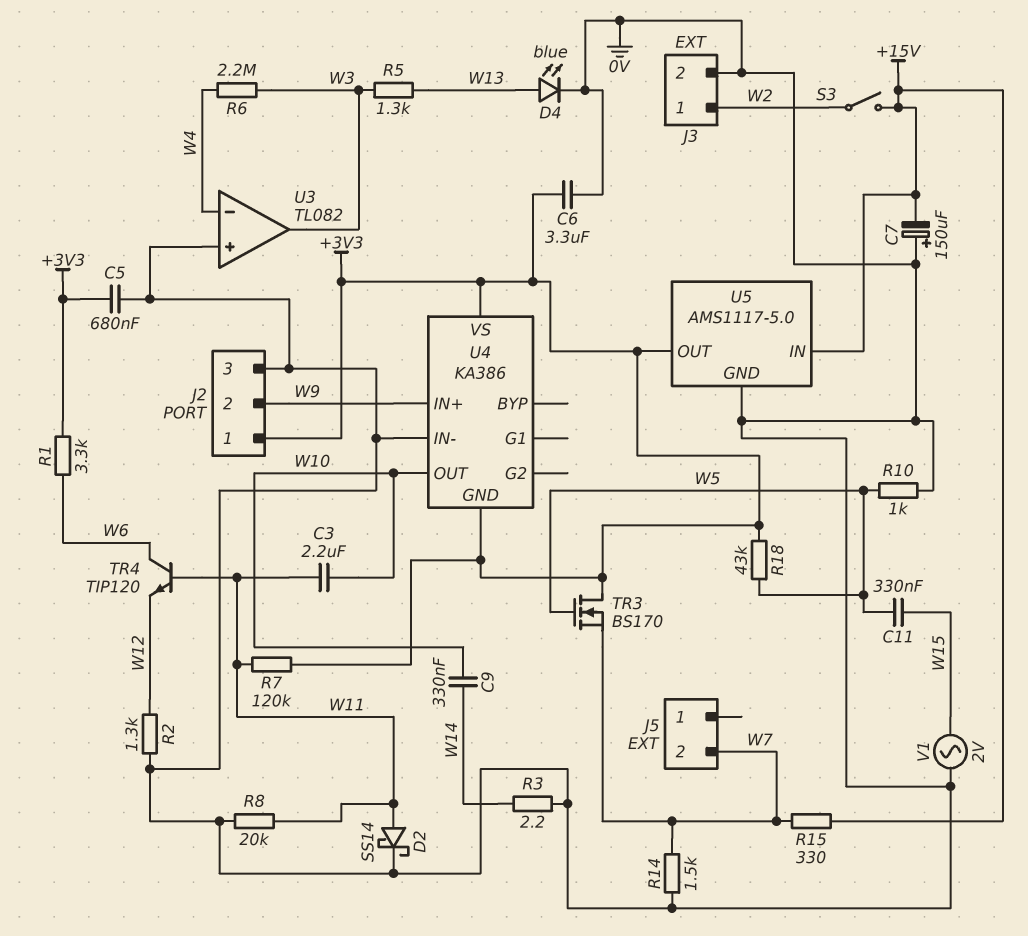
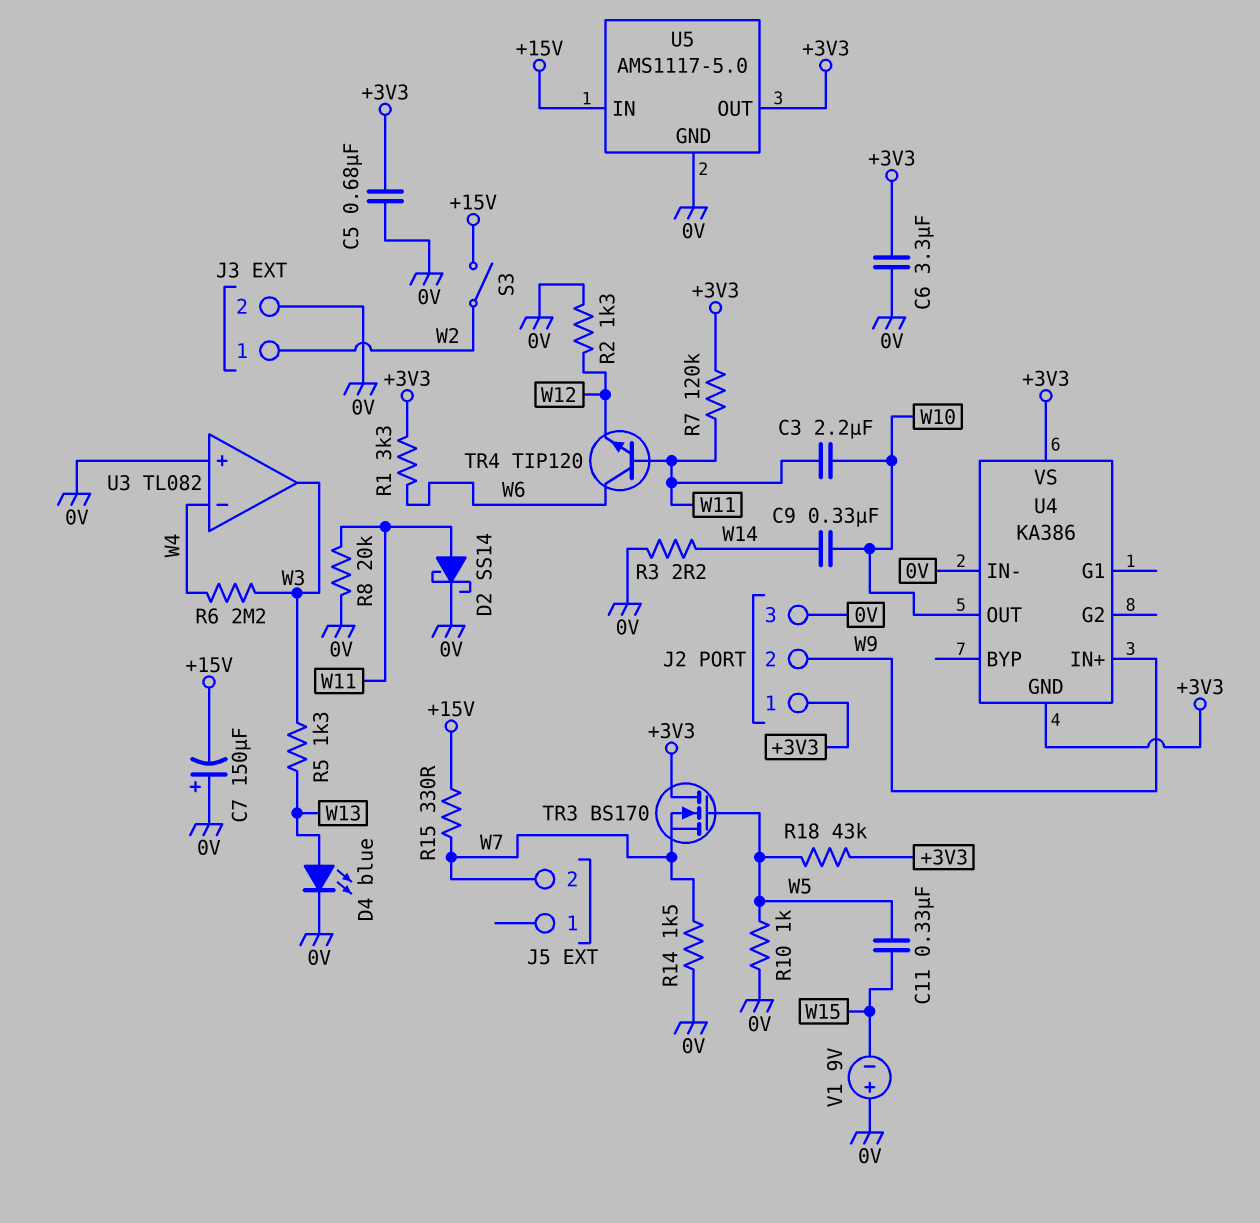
V1: AC 2V (0V, W15) -> 9V (plus 0V, minus W15)

